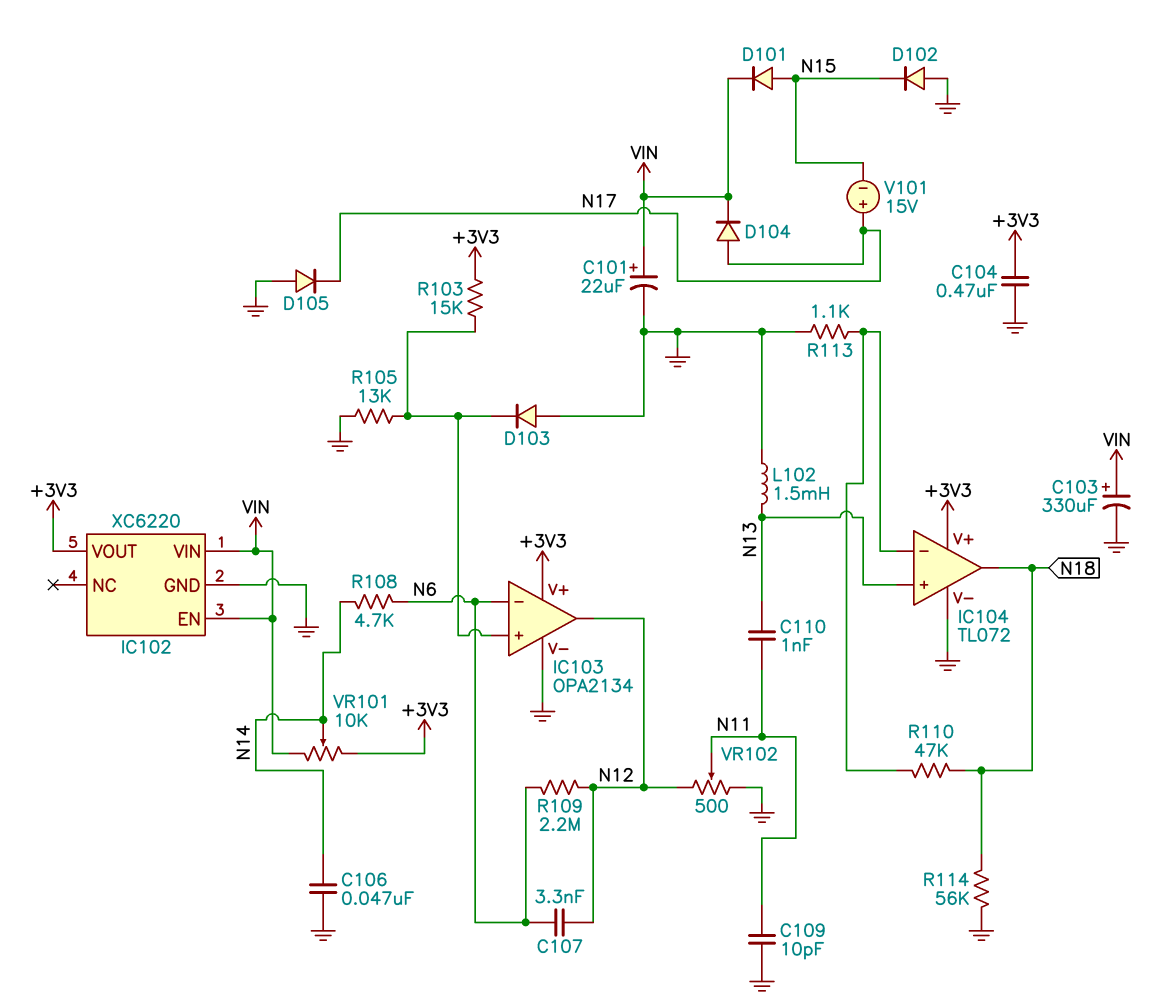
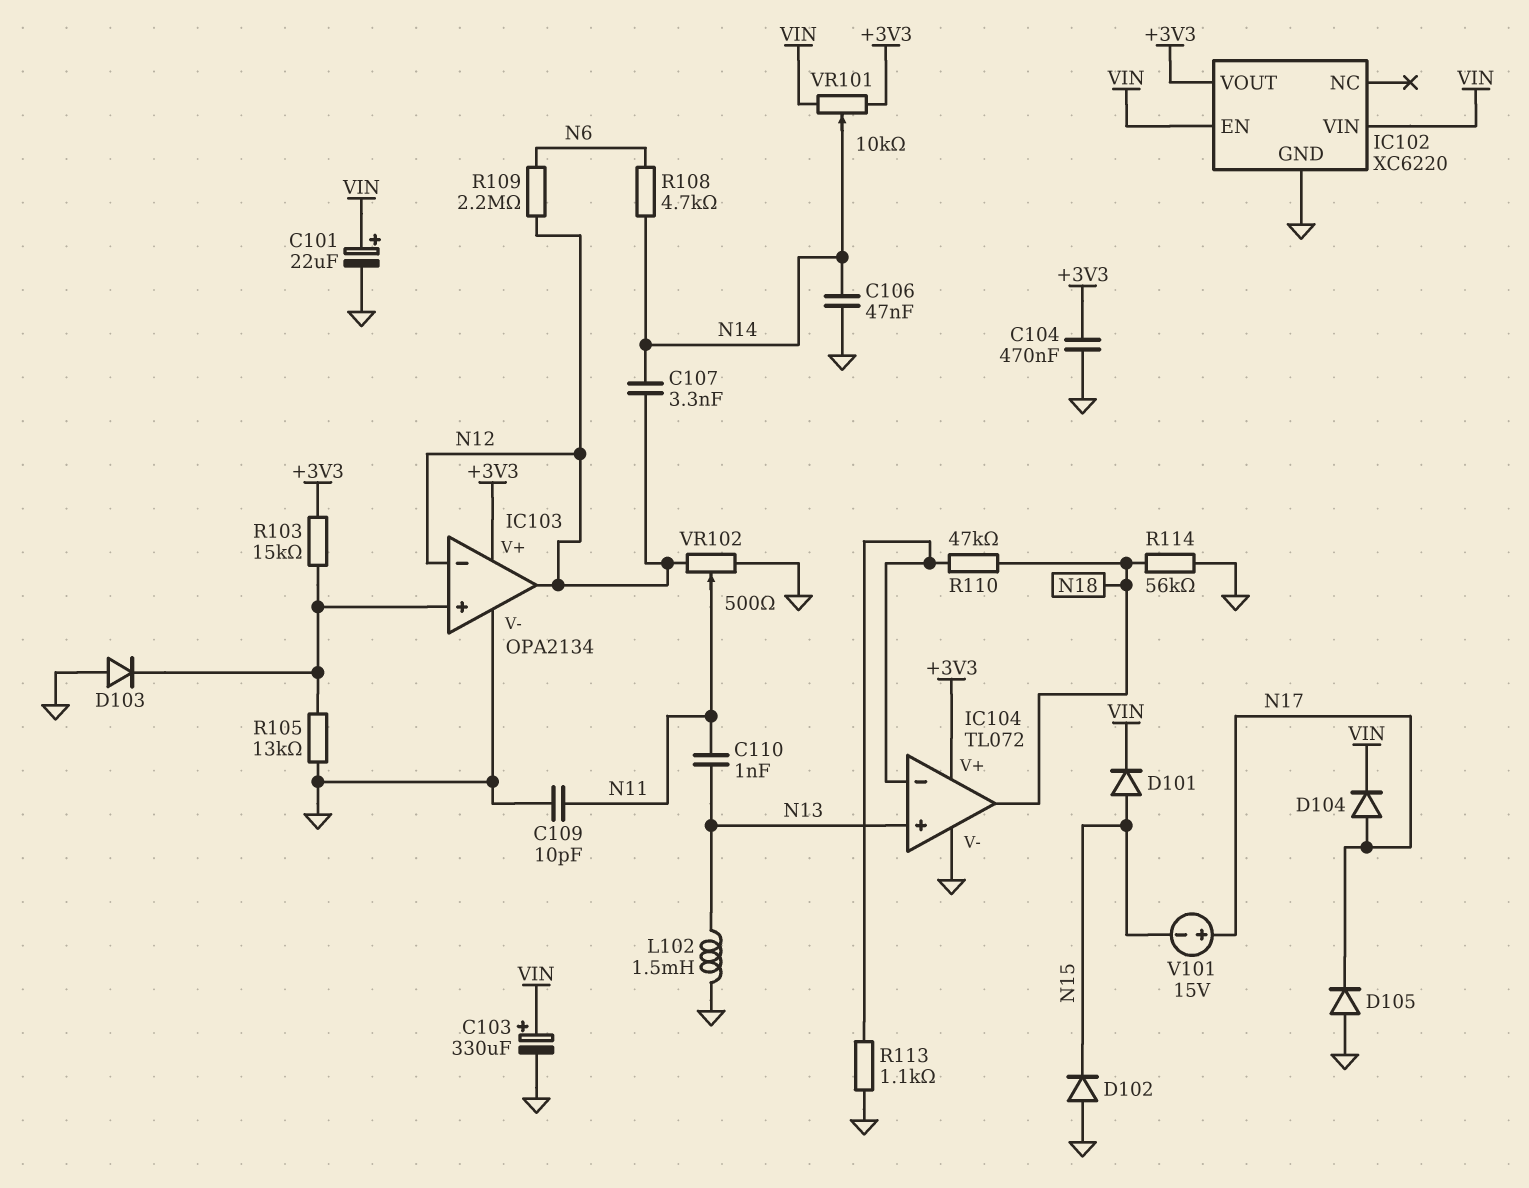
C107: 3.3nF (N6, N12) -> 3.3nF (N12, N14)
IC103 pin in-: N6 -> N12

